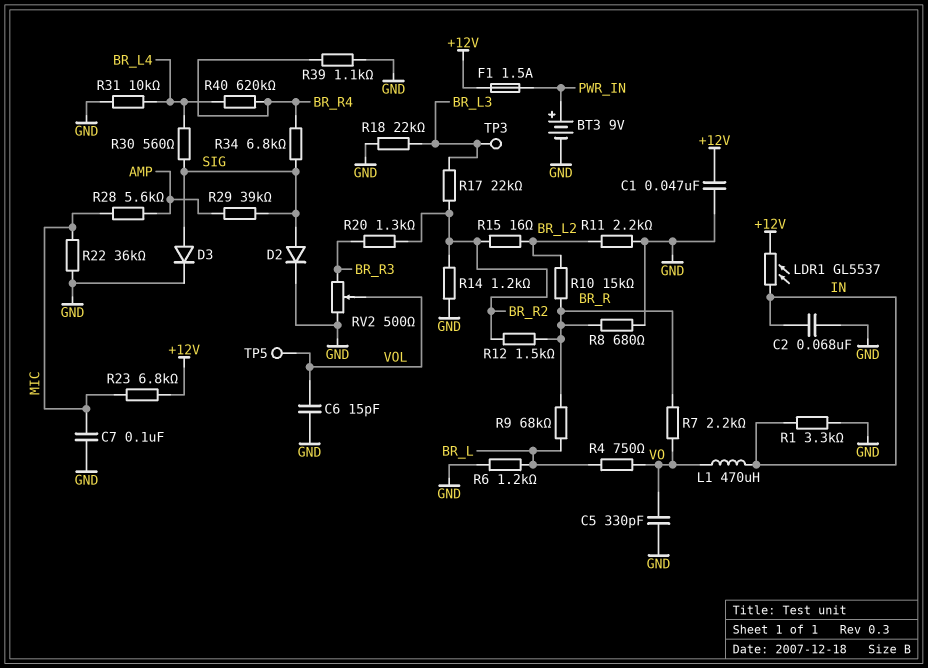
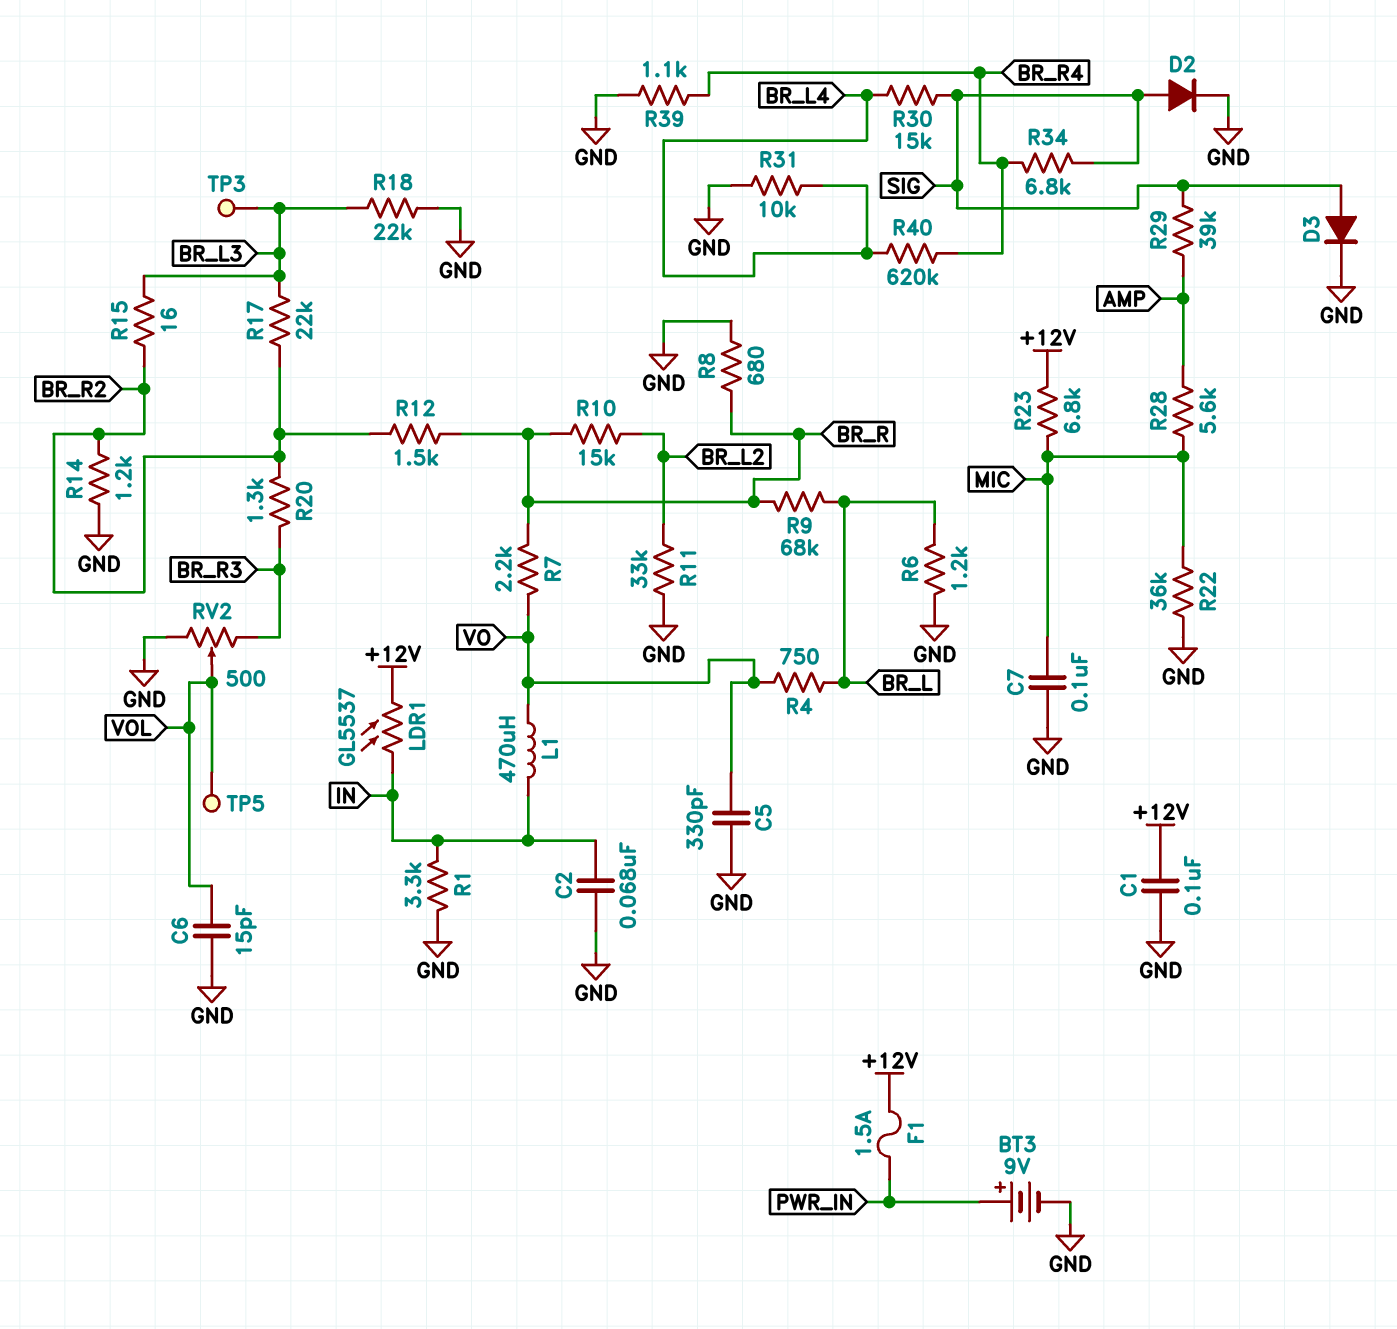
C1: 47nF (+12V, GND) -> 100nF (+12V, GND)
R11: 2.2k (BR_L2, GND) -> 33k (BR_L2, GND)
R15: 16 (BR_L2, BR_R2) -> 16 (BR_L3, BR_R2)
R30: 560 (BR_L4, SIG) -> 15k (BR_L4, SIG)

